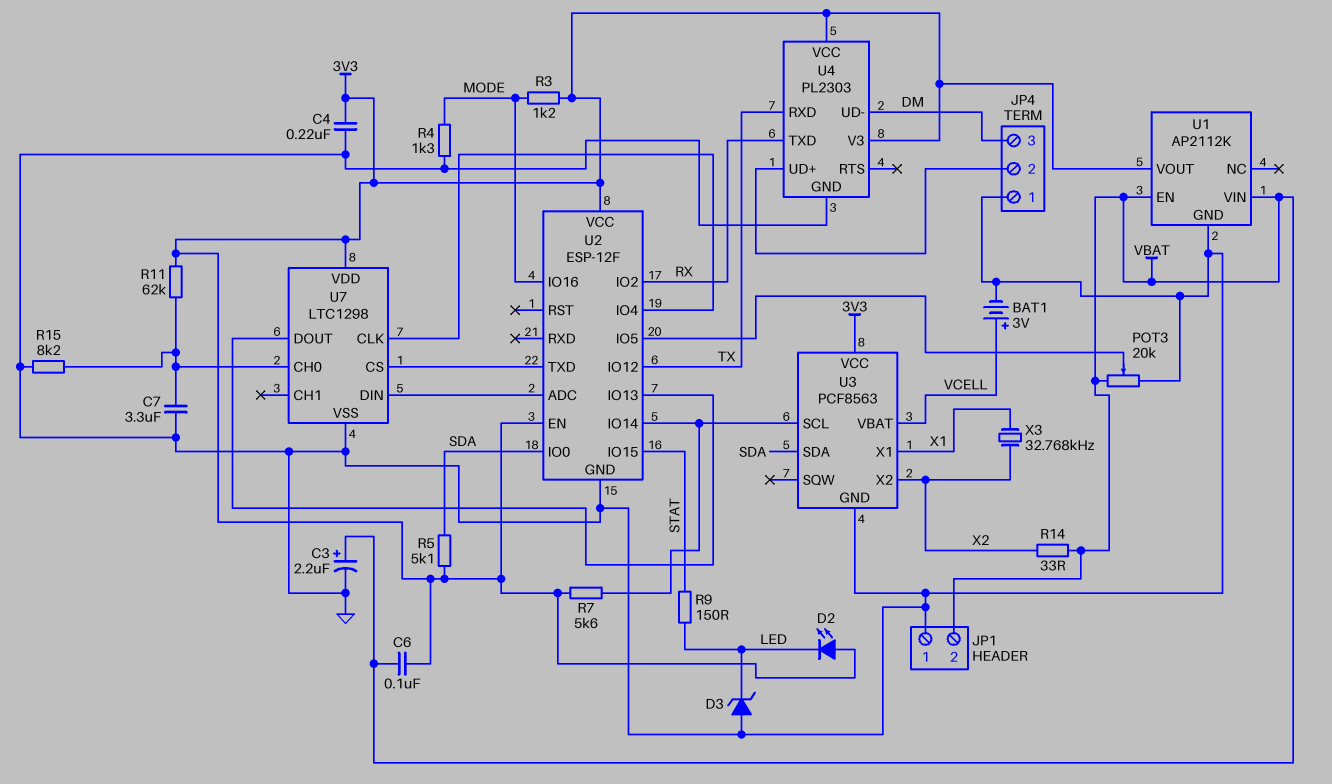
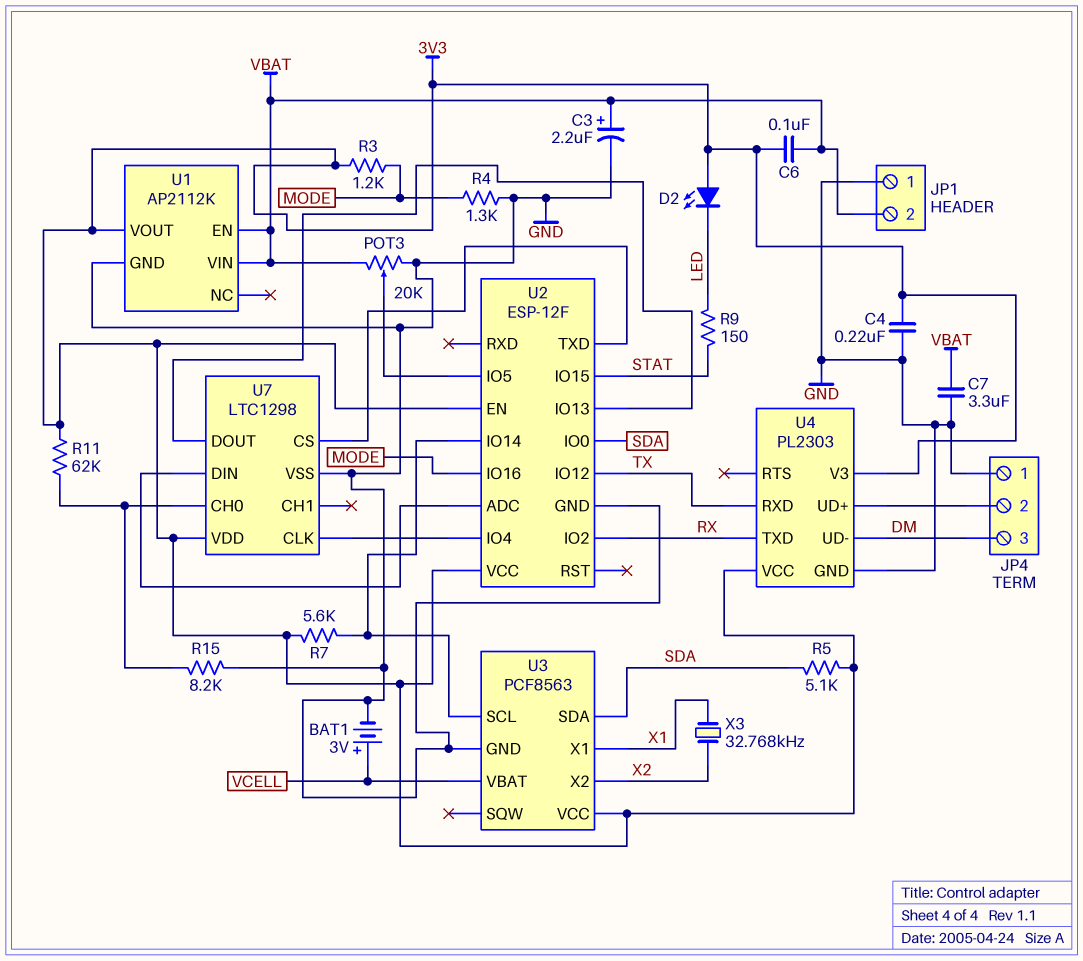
C7: 3.3uF (GND, U7/CH0) -> 3.3uF (GND, VBAT)
D3: zener (A GND, K LED) -> none
R14: 33 (VBAT, X2) -> none

